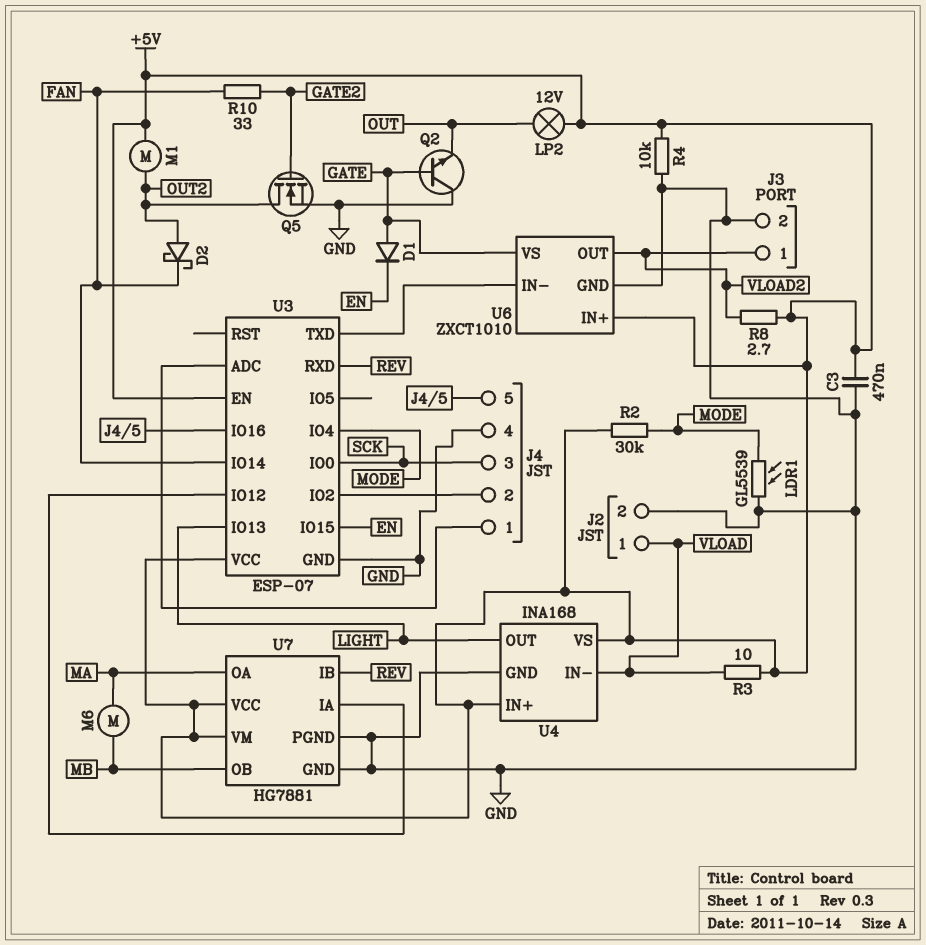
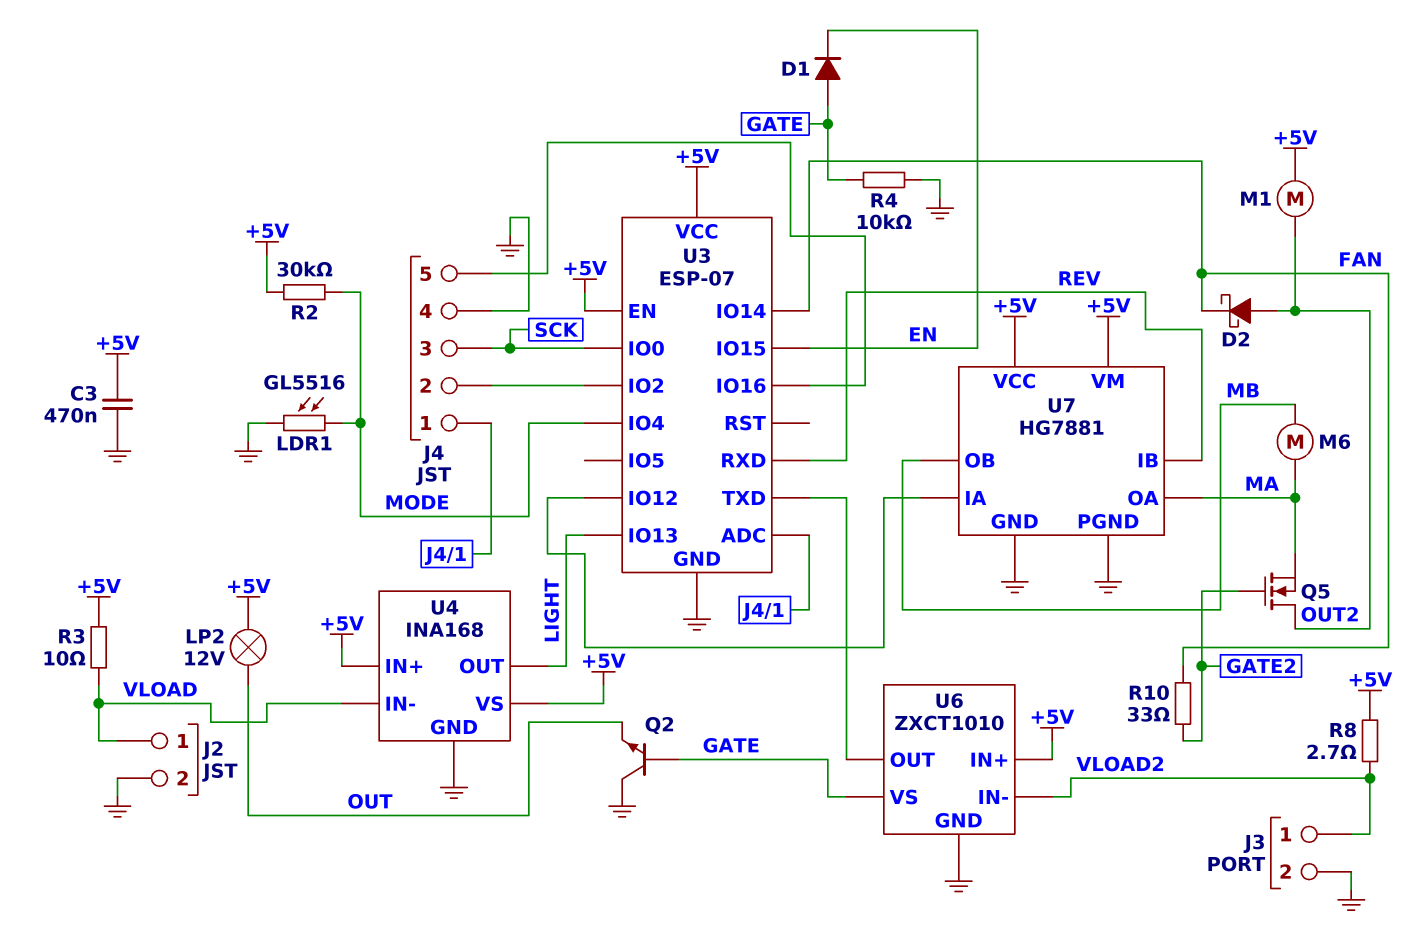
LDR1: GL5539 (GND, MODE) -> GL5516 (GND, MODE)
Q5: NMOS (G GATE2, D OUT2, S GND) -> NMOS (G GATE2, D OUT2, S MA)
R4: 10k (+5V, GND) -> 10k (GATE, GND)
U6 pin IN-: U3/TXD -> VLOAD2
U6 pin OUT: VLOAD2 -> U3/TXD

